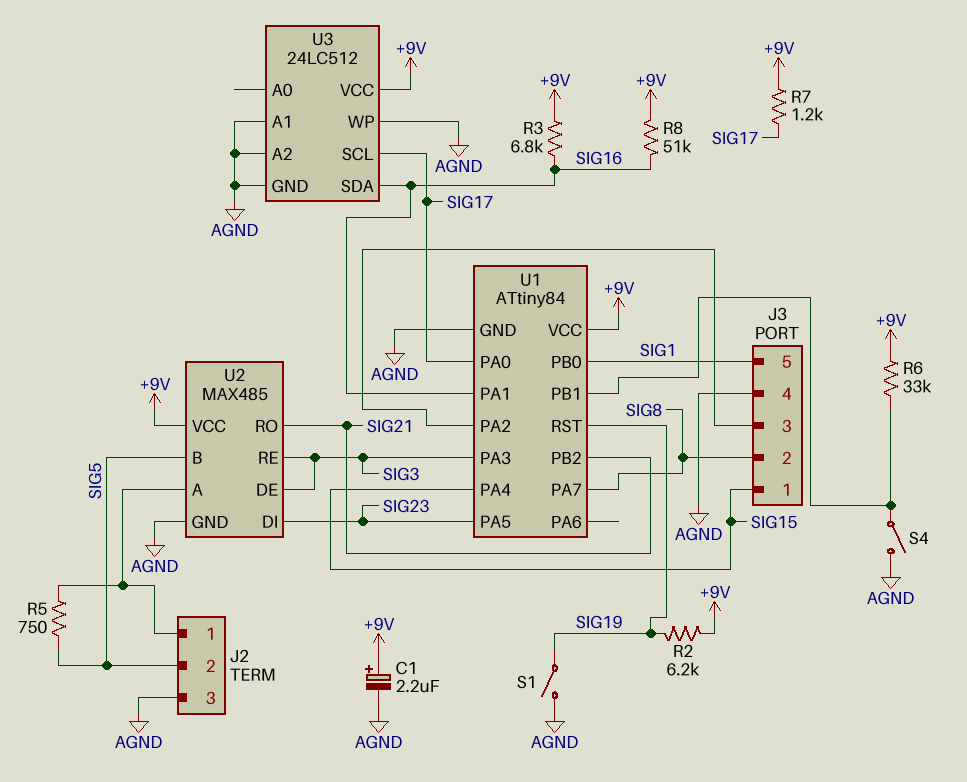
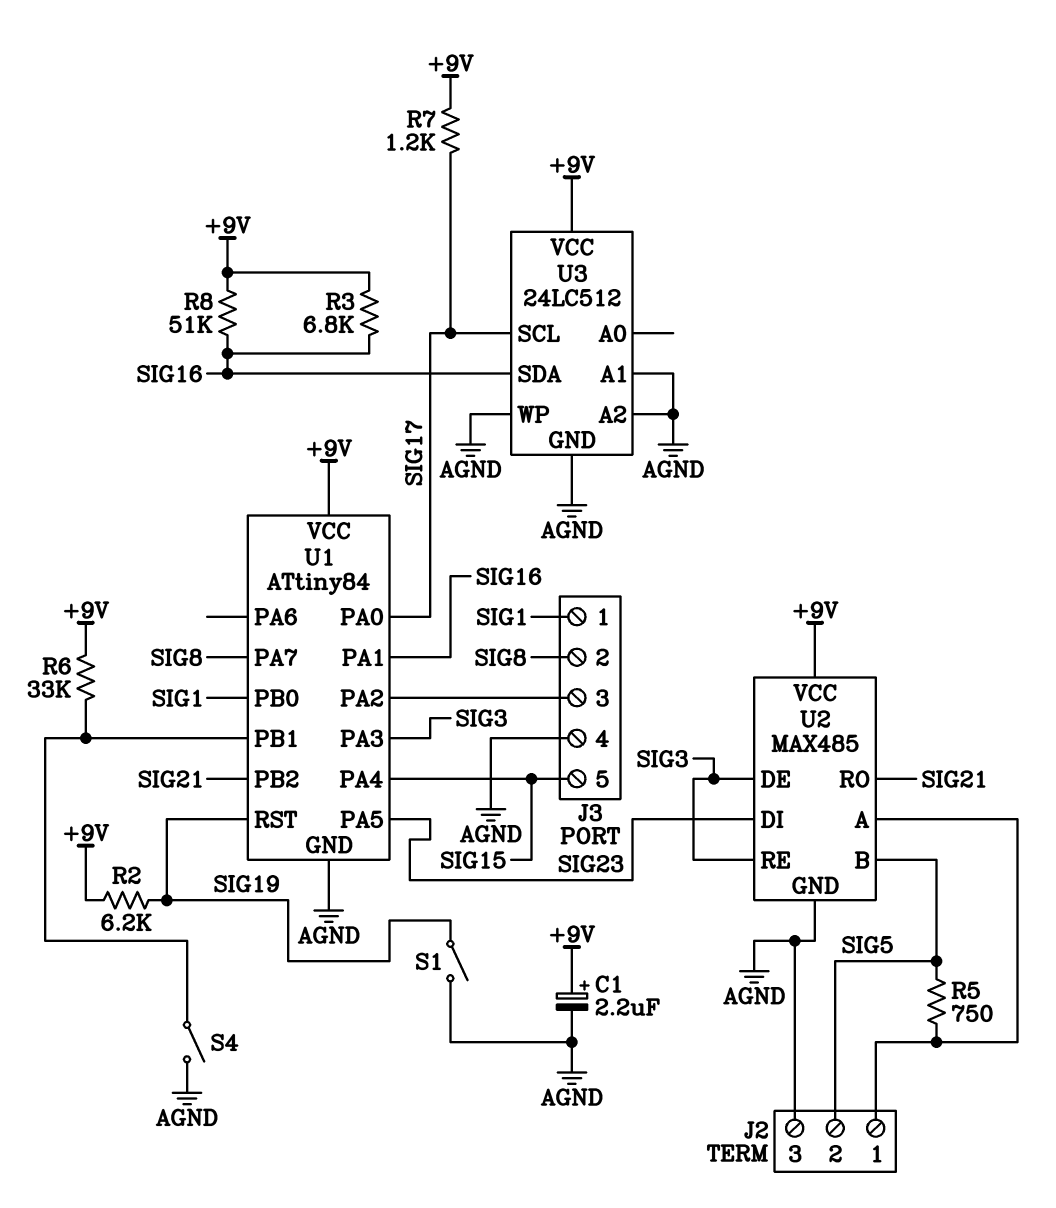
J3 pin 1: SIG15 -> SIG1
J3 pin 5: SIG1 -> SIG15

